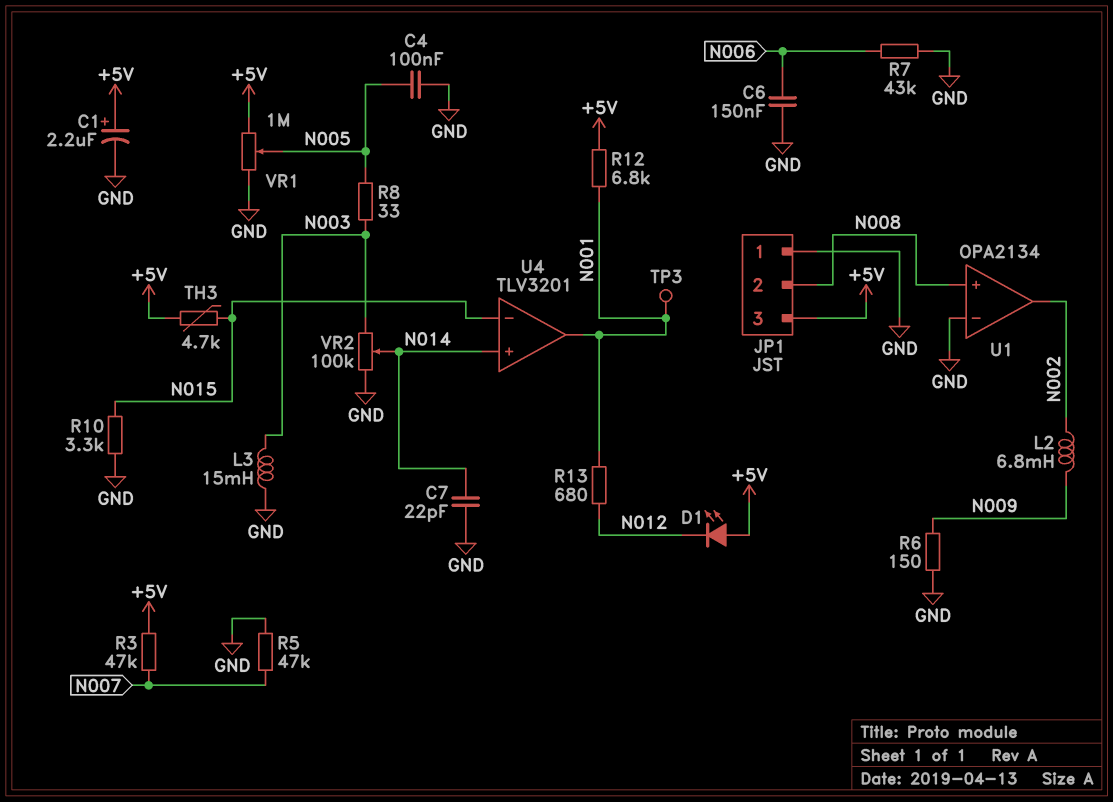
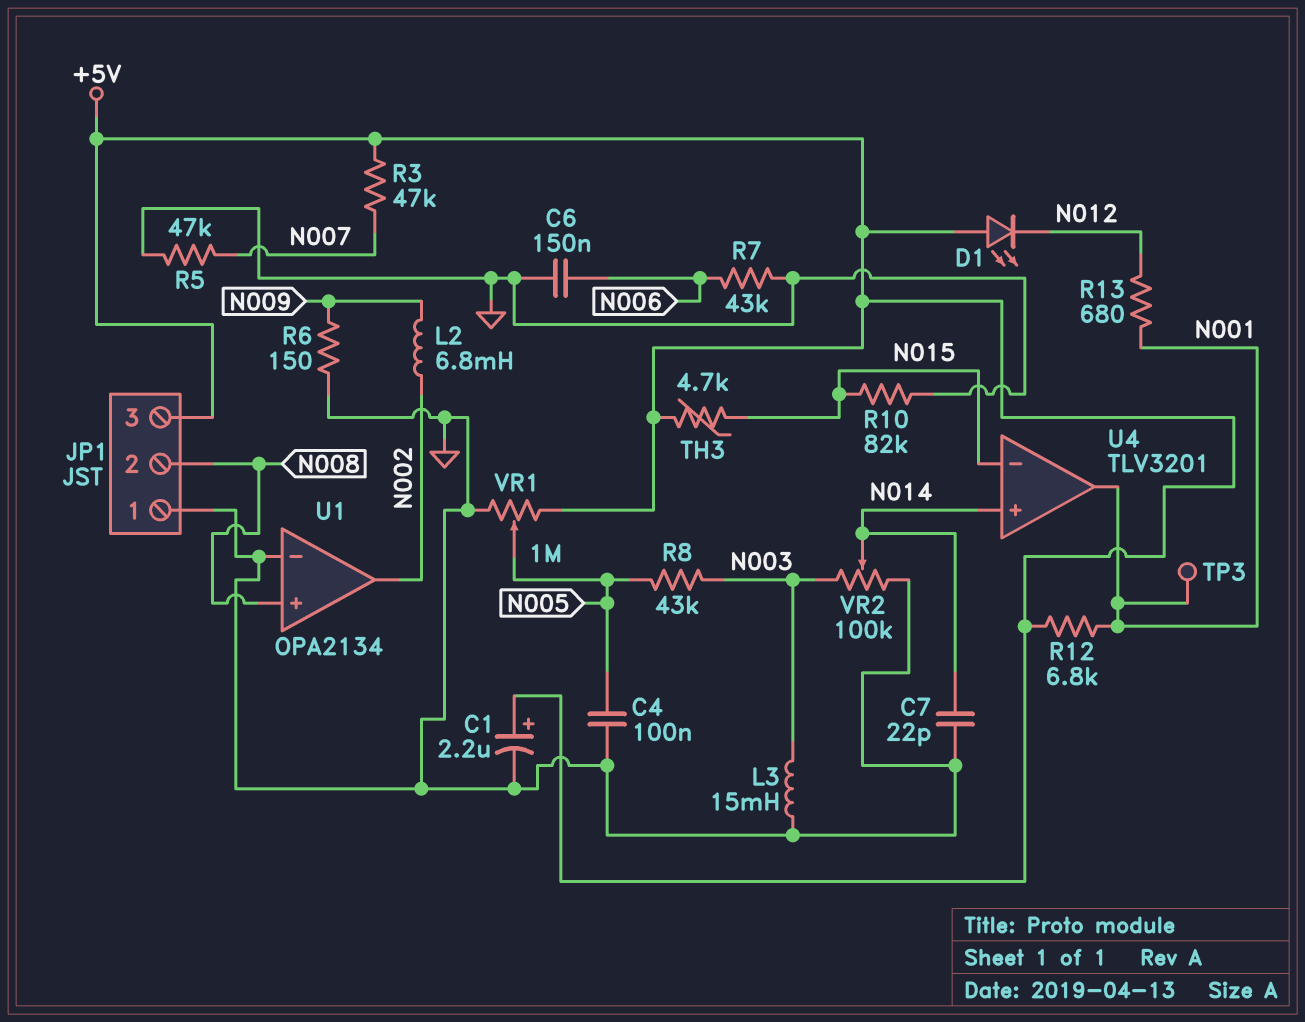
R8: 33 (N003, N005) -> 43k (N003, N005)
R10: 3.3k (GND, N015) -> 82k (GND, N015)

